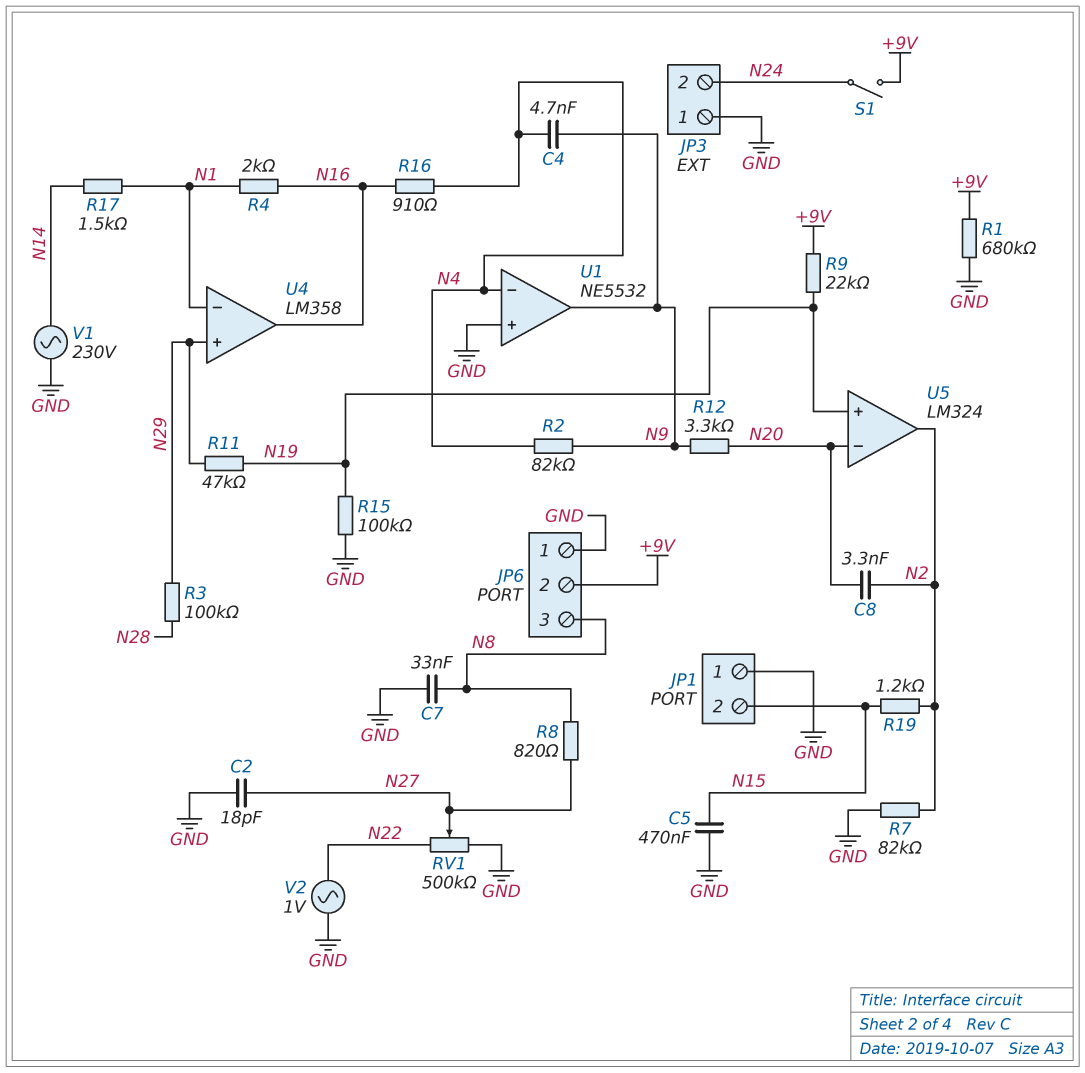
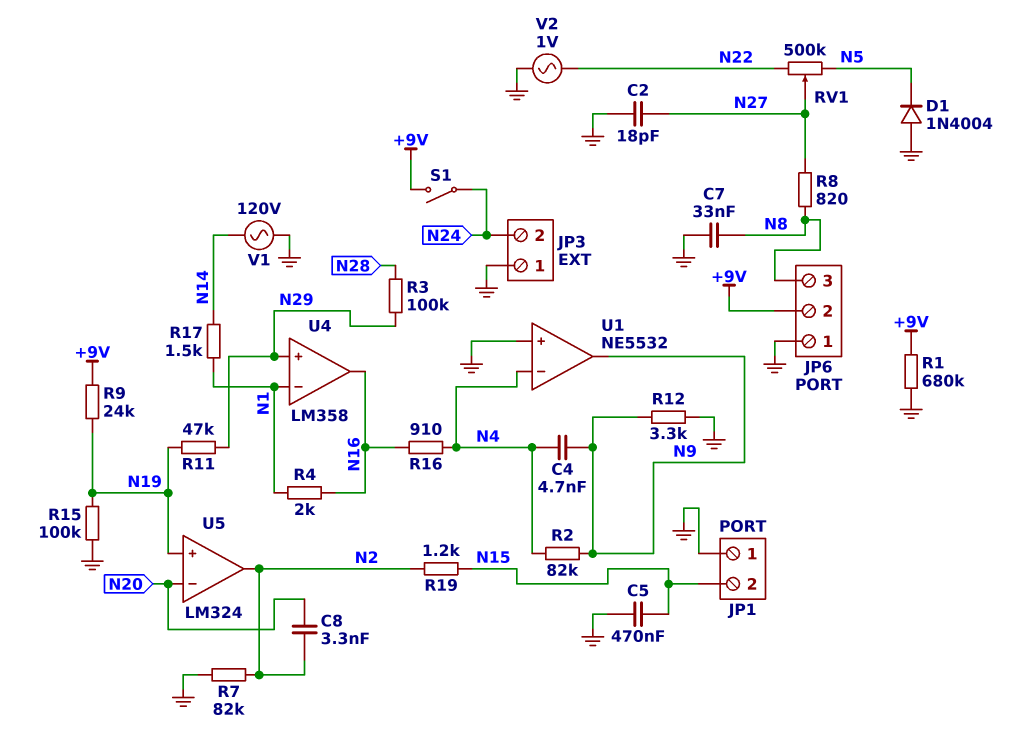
D1: none -> diode 1N4004 (A GND, K N5)
R9: 22k (+9V, N19) -> 24k (+9V, N19)
R12: 3.3k (N9, N20) -> 3.3k (GND, N9)
RV1: 500k (GND, N22, wiper N27) -> 500k (N5, N22, wiper N27)
V1: AC 230V (GND, N14) -> AC 120V (GND, N14)

